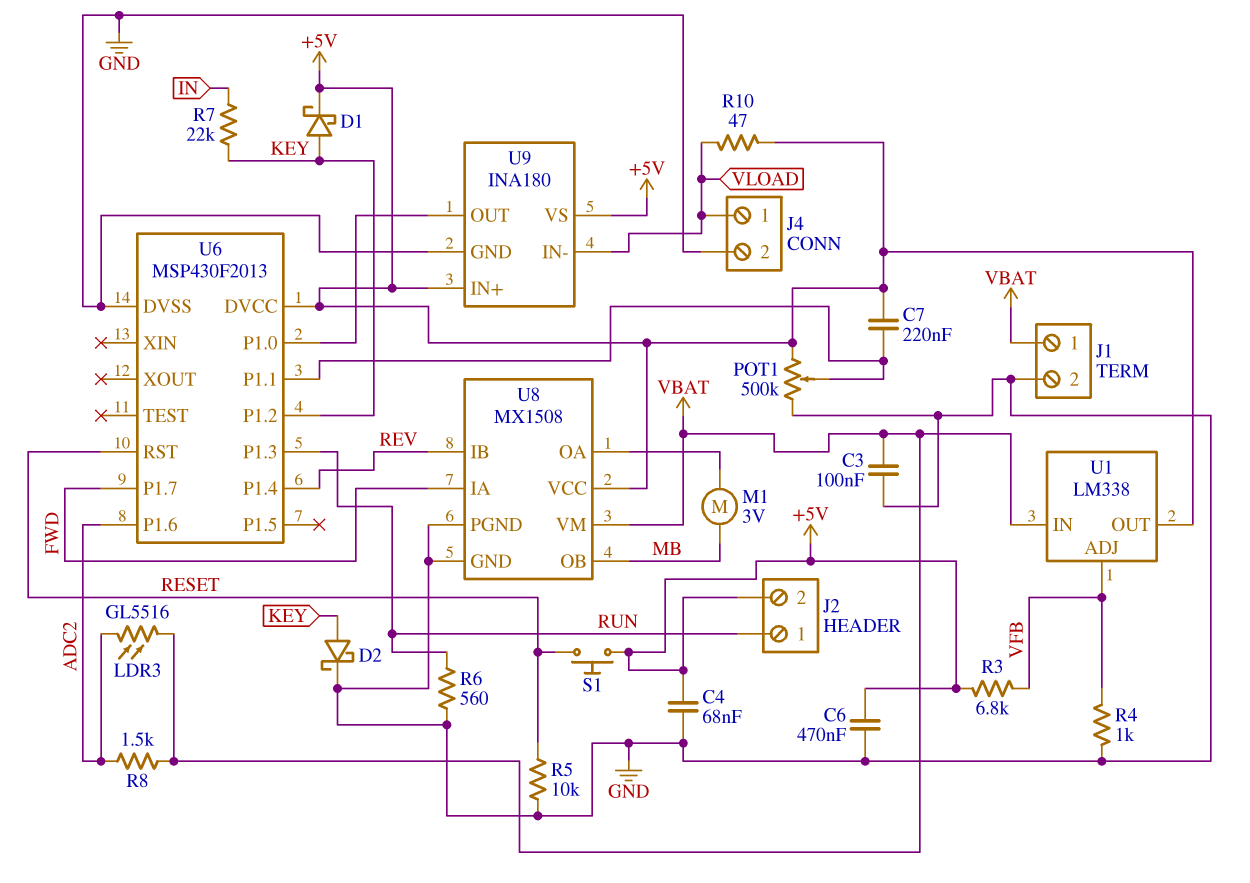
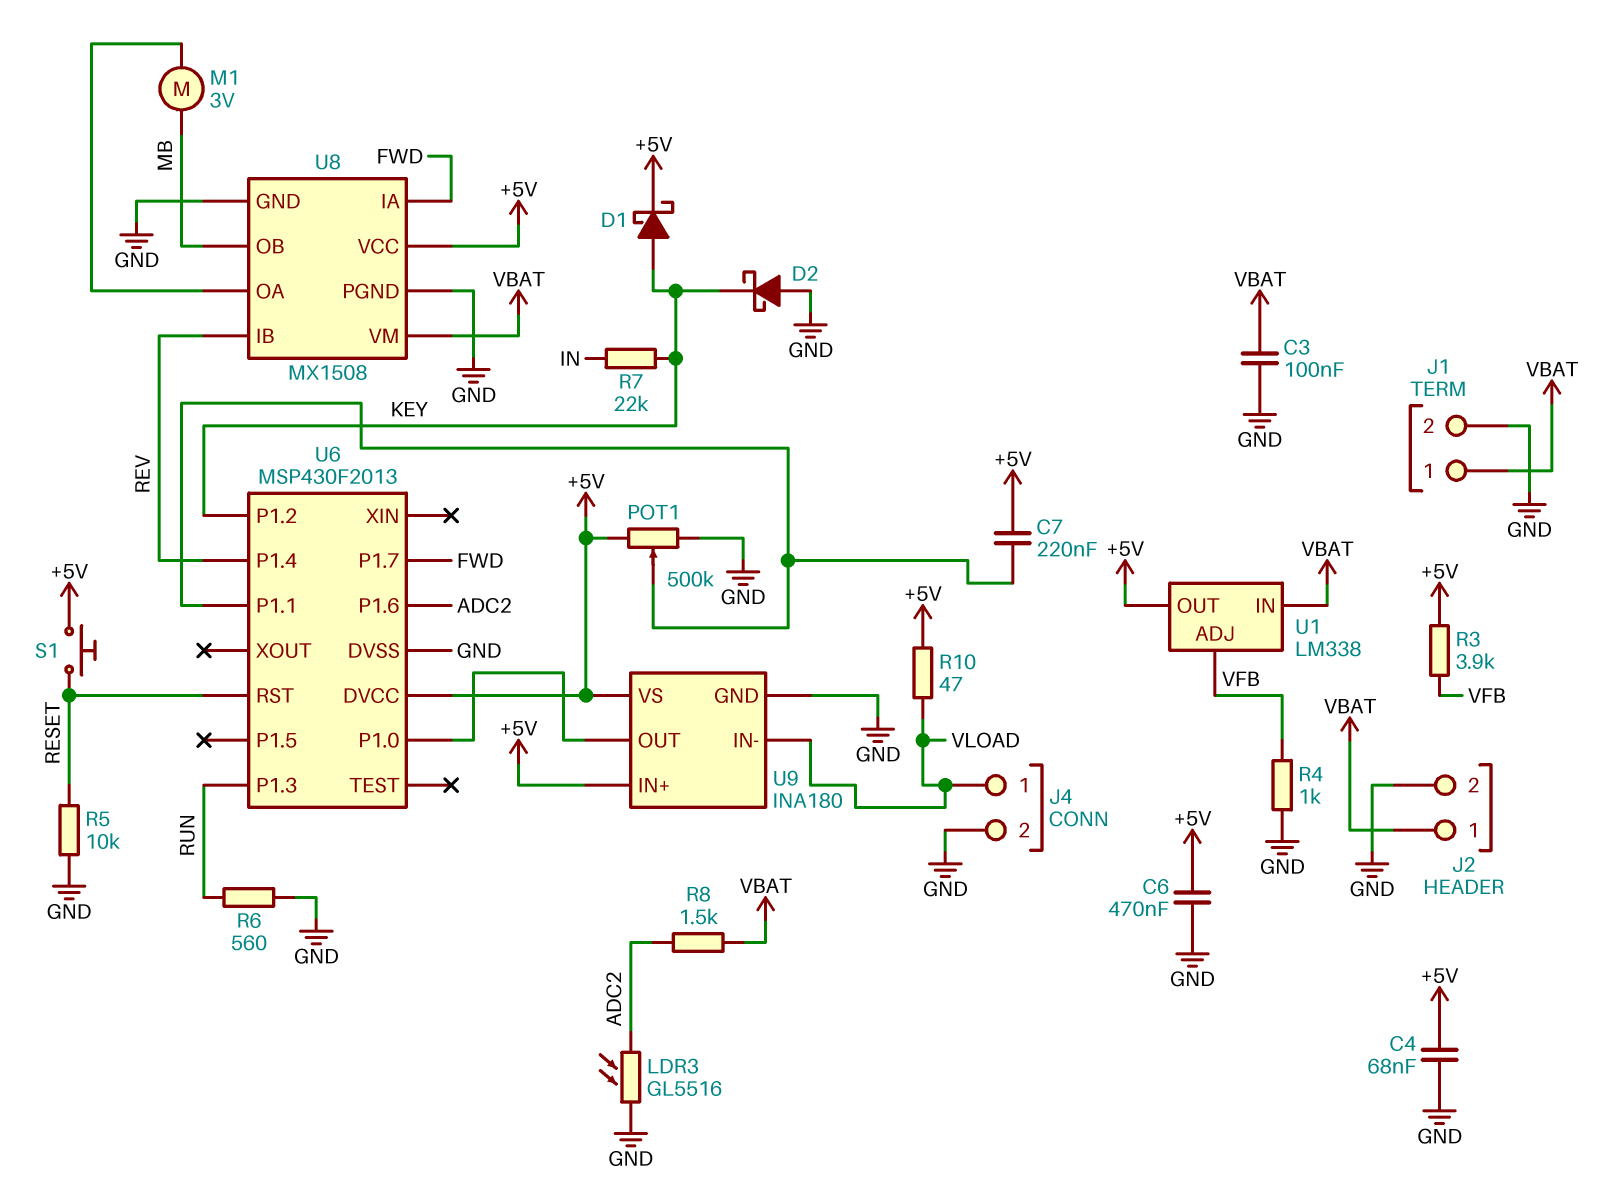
D2: schottky (A KEY, K GND) -> schottky (A GND, K KEY)
J2 pin 1: RUN -> VBAT
J2 pin 2: +5V -> GND
LDR3: GL5516 (ADC2, VBAT) -> GL5516 (ADC2, GND)
R3: 6.8k (+5V, VFB) -> 3.9k (+5V, VFB)

